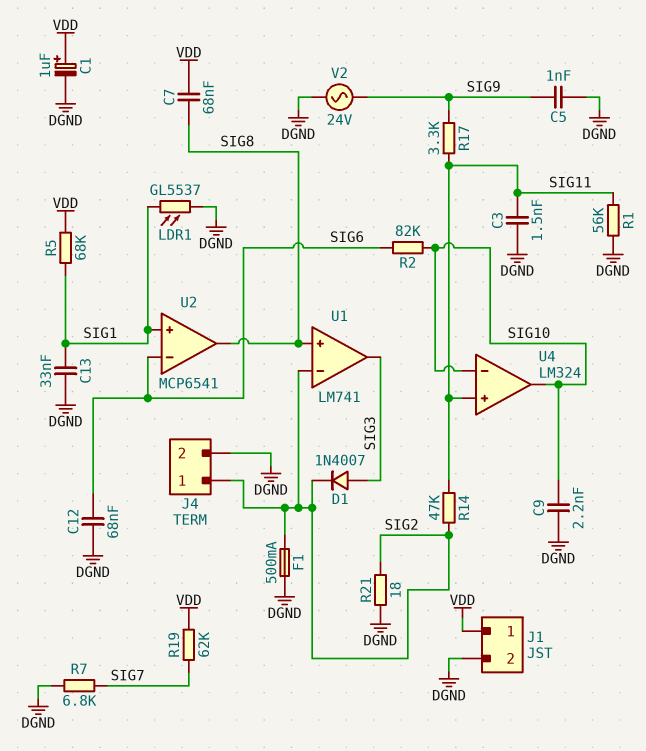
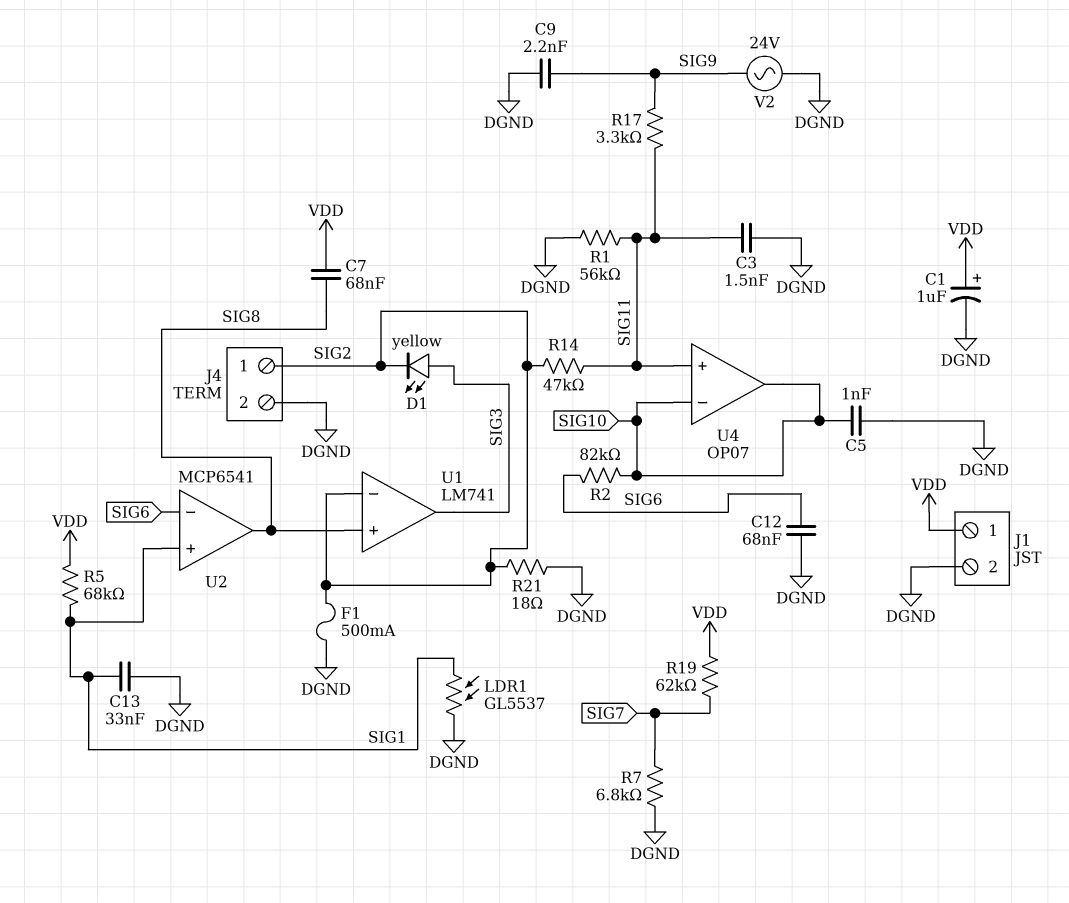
C5: 1nF (DGND, SIG9) -> 1nF (DGND, SIG10)
C9: 2.2nF (DGND, SIG10) -> 2.2nF (DGND, SIG9)
D1: diode 1N4007 (A SIG3, K SIG2) -> LED yellow (A SIG3, K SIG2)
U4: LM324 -> OP07

